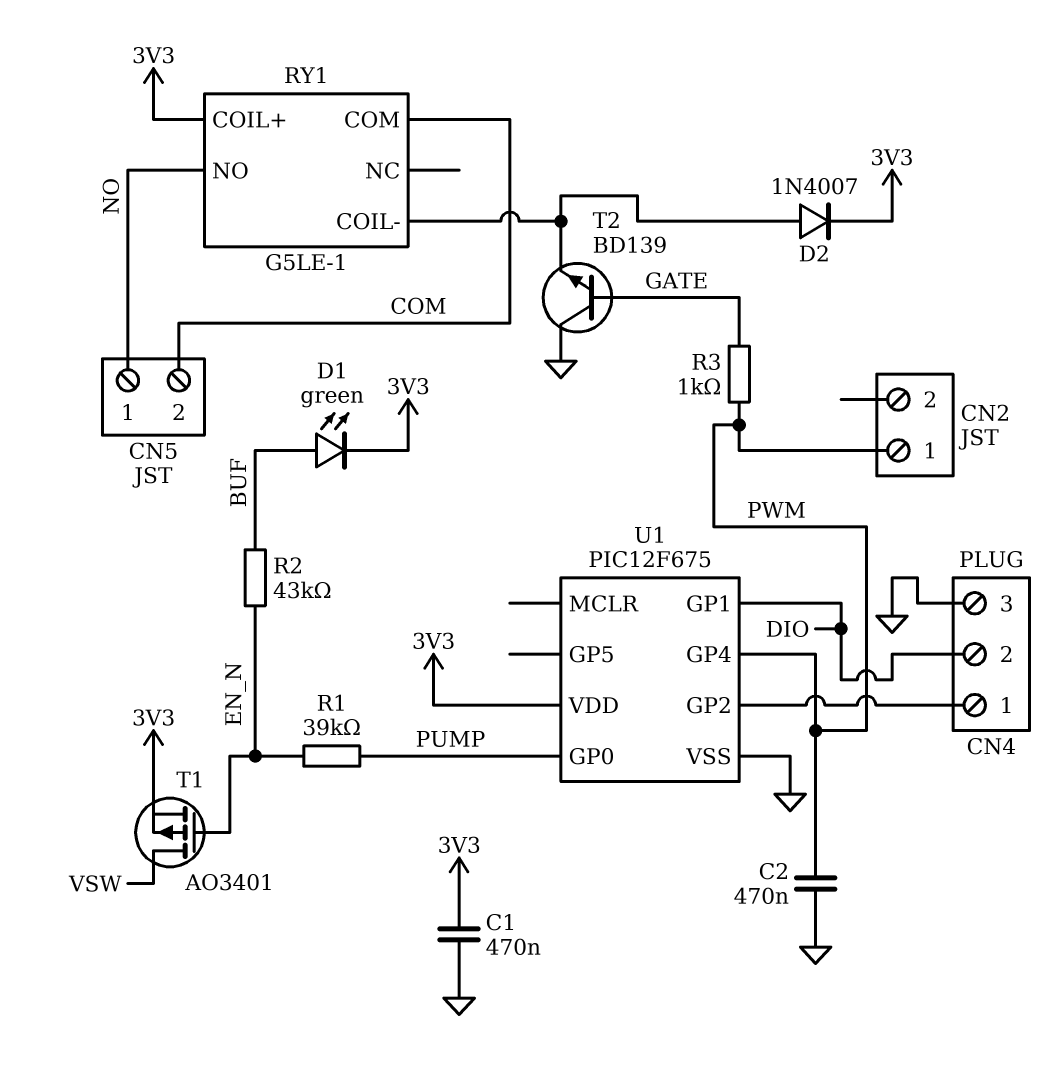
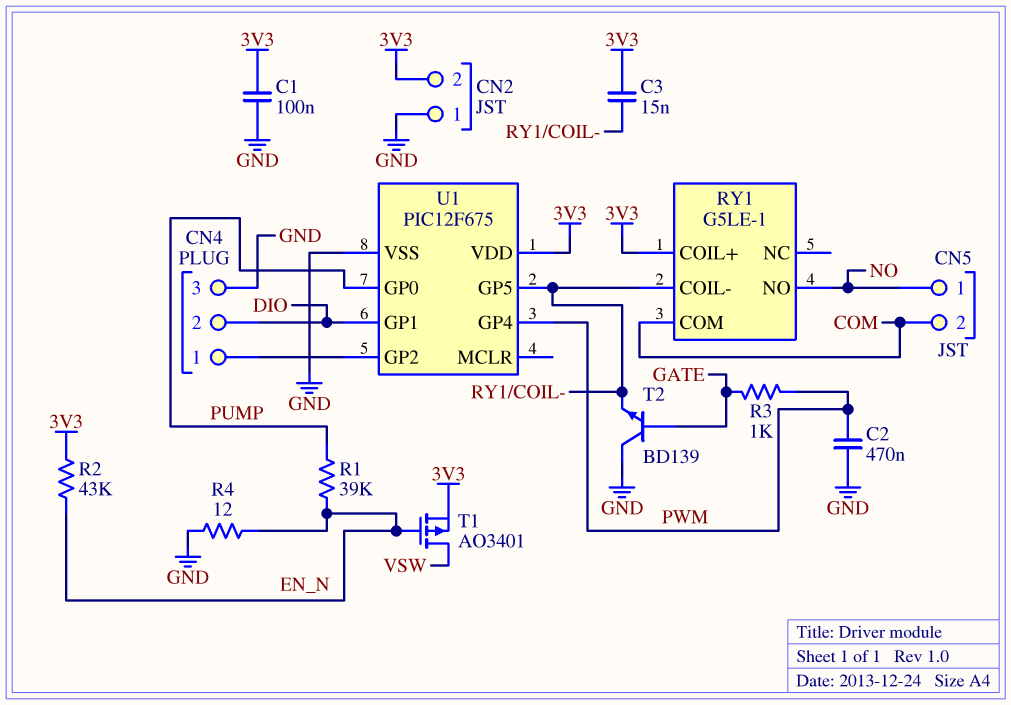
C1: 470nF (3V3, GND) -> 100nF (3V3, GND)
C3: none -> 15nF (3V3, RY1/COIL-)
CN2 pin 1: PWM -> GND
CN2 pin 2: none -> 3V3
D1: LED green (A BUF, K 3V3) -> none
D2: diode 1N4007 (A RY1/COIL-, K 3V3) -> none
R2: 43k (BUF, EN_N) -> 43k (3V3, EN_N)
R4: none -> 12 (EN_N, GND)
U1 pin GP5: none -> RY1/COIL-

